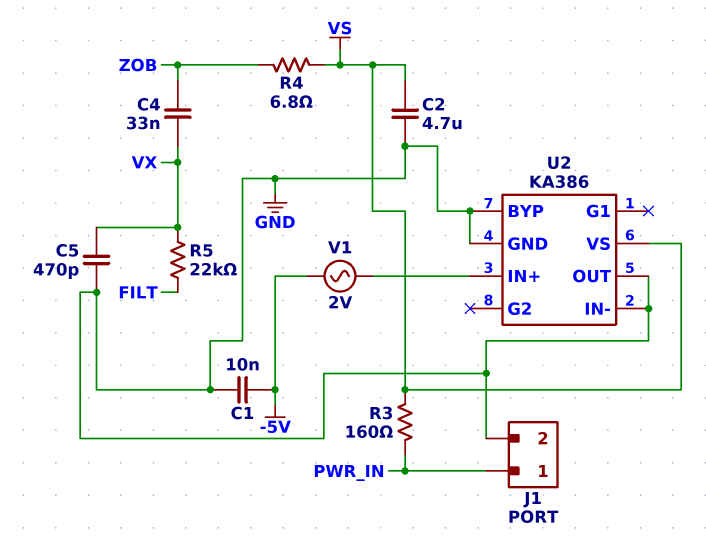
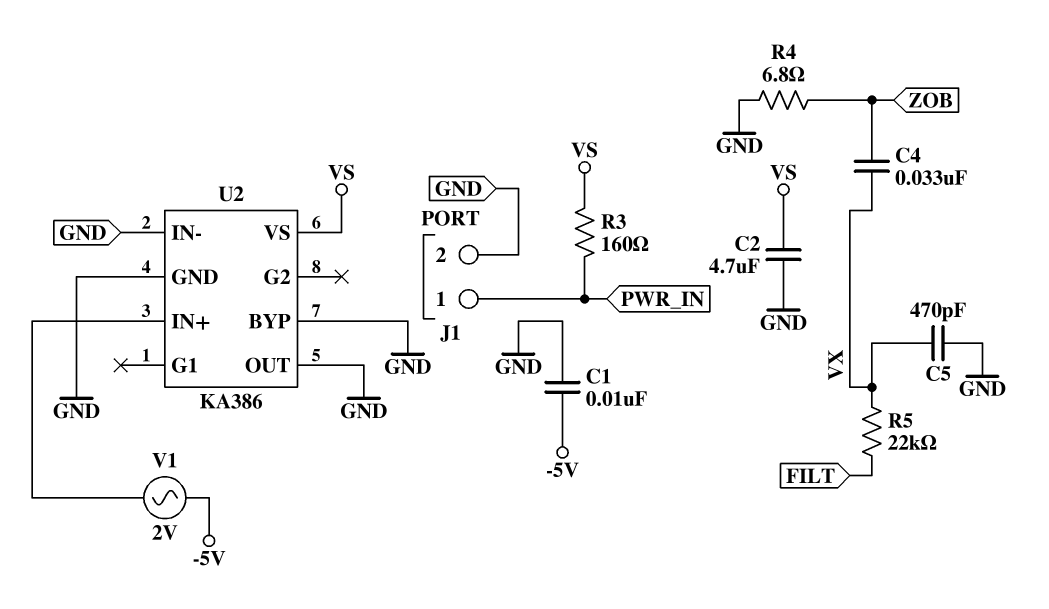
R4: 6.8 (VS, ZOB) -> 6.8 (GND, ZOB)

